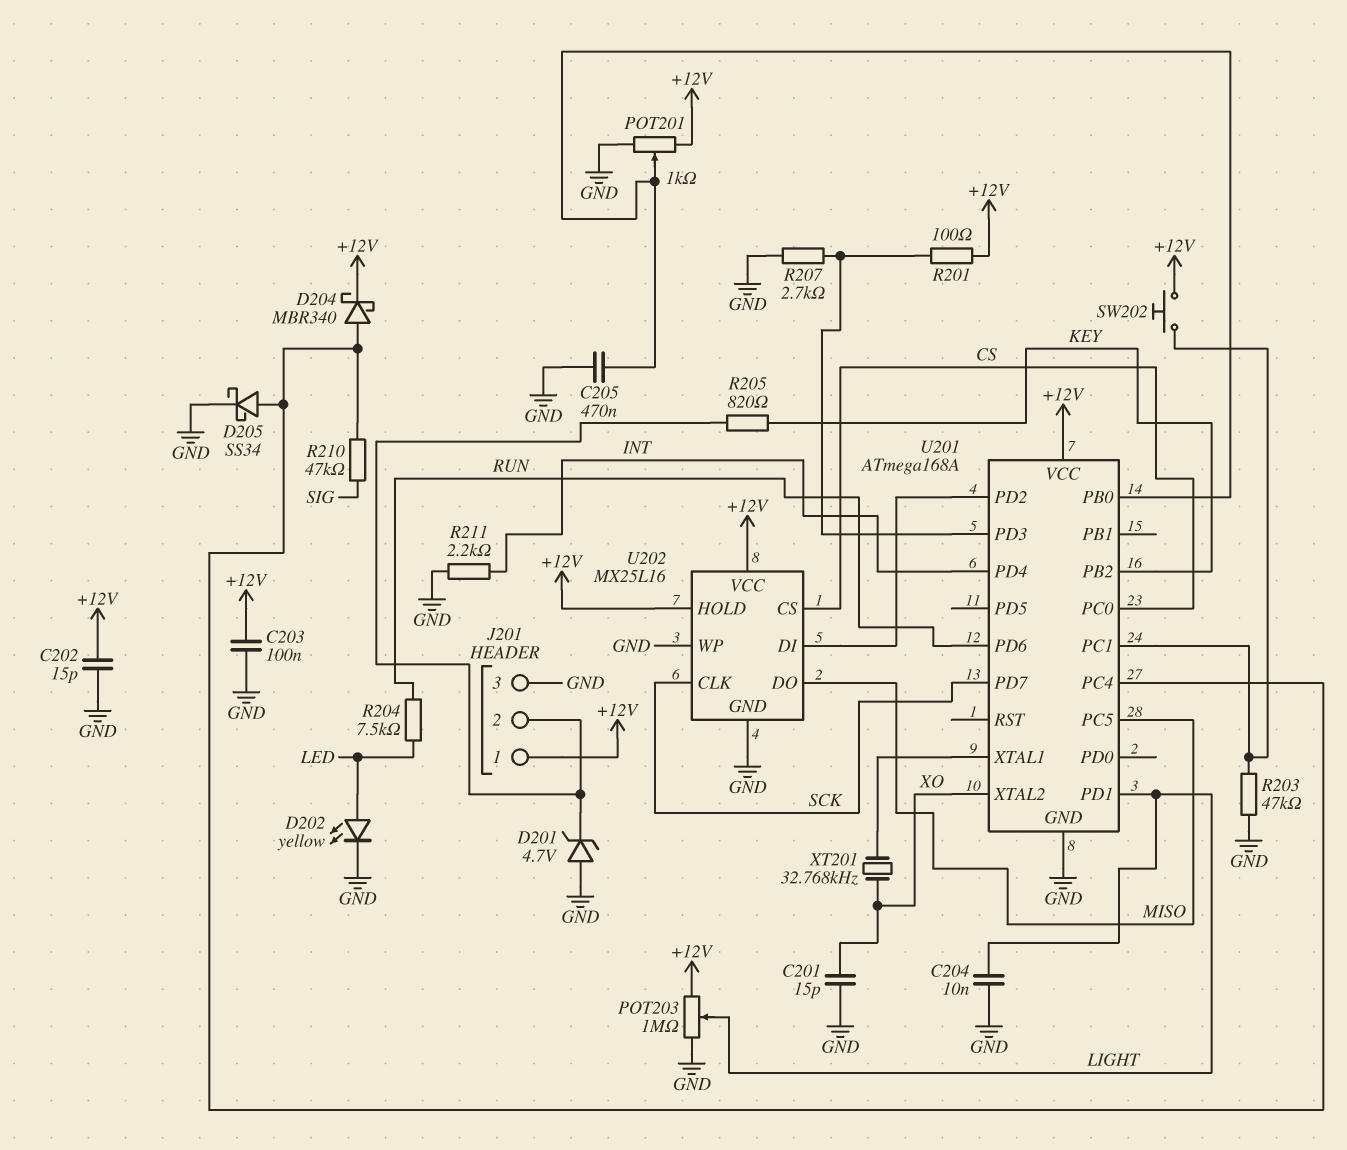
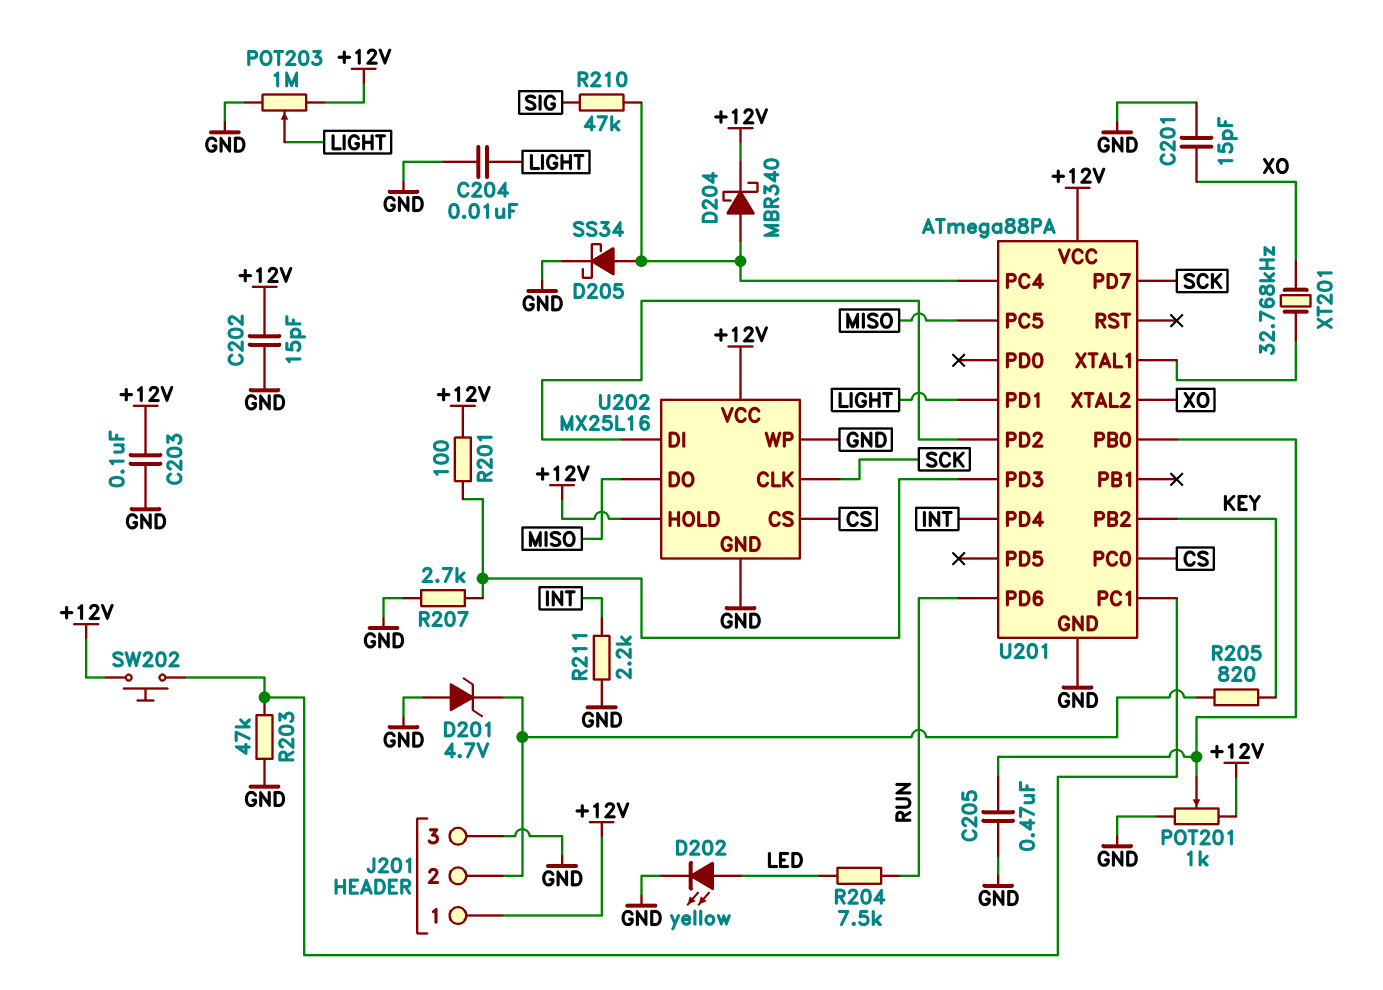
U201: ATmega168A -> ATmega88PA

